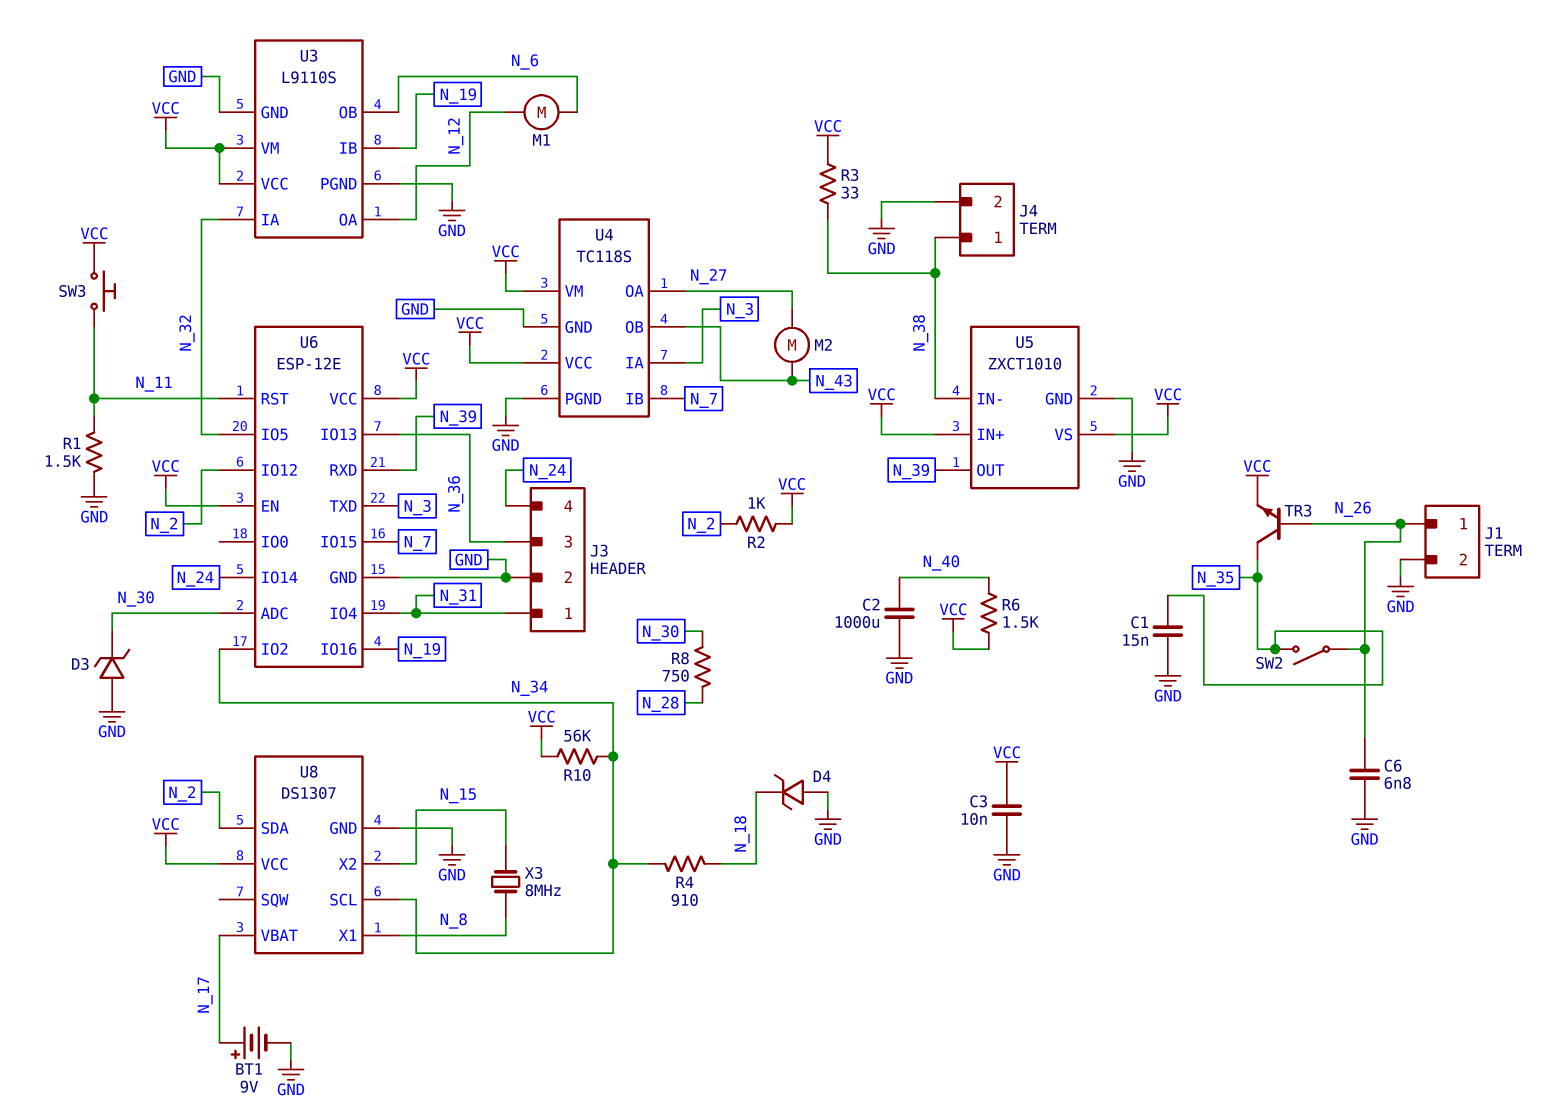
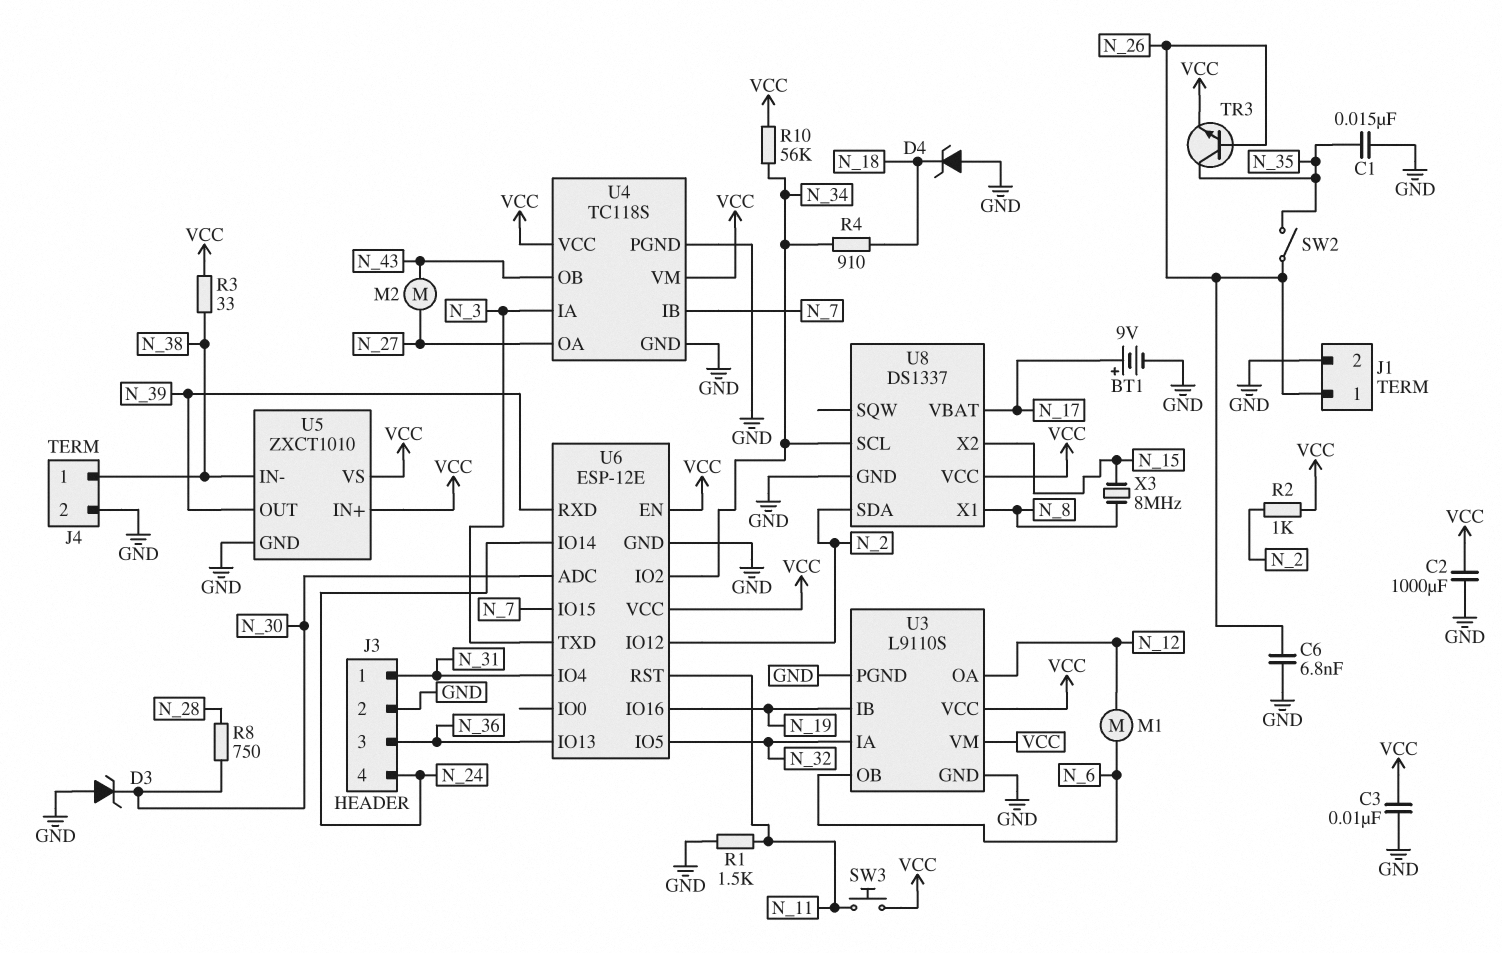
C2: 1000uF (GND, N_40) -> 1000uF (GND, VCC)
R6: 1.5k (N_40, VCC) -> none
U8: DS1307 -> DS1337

